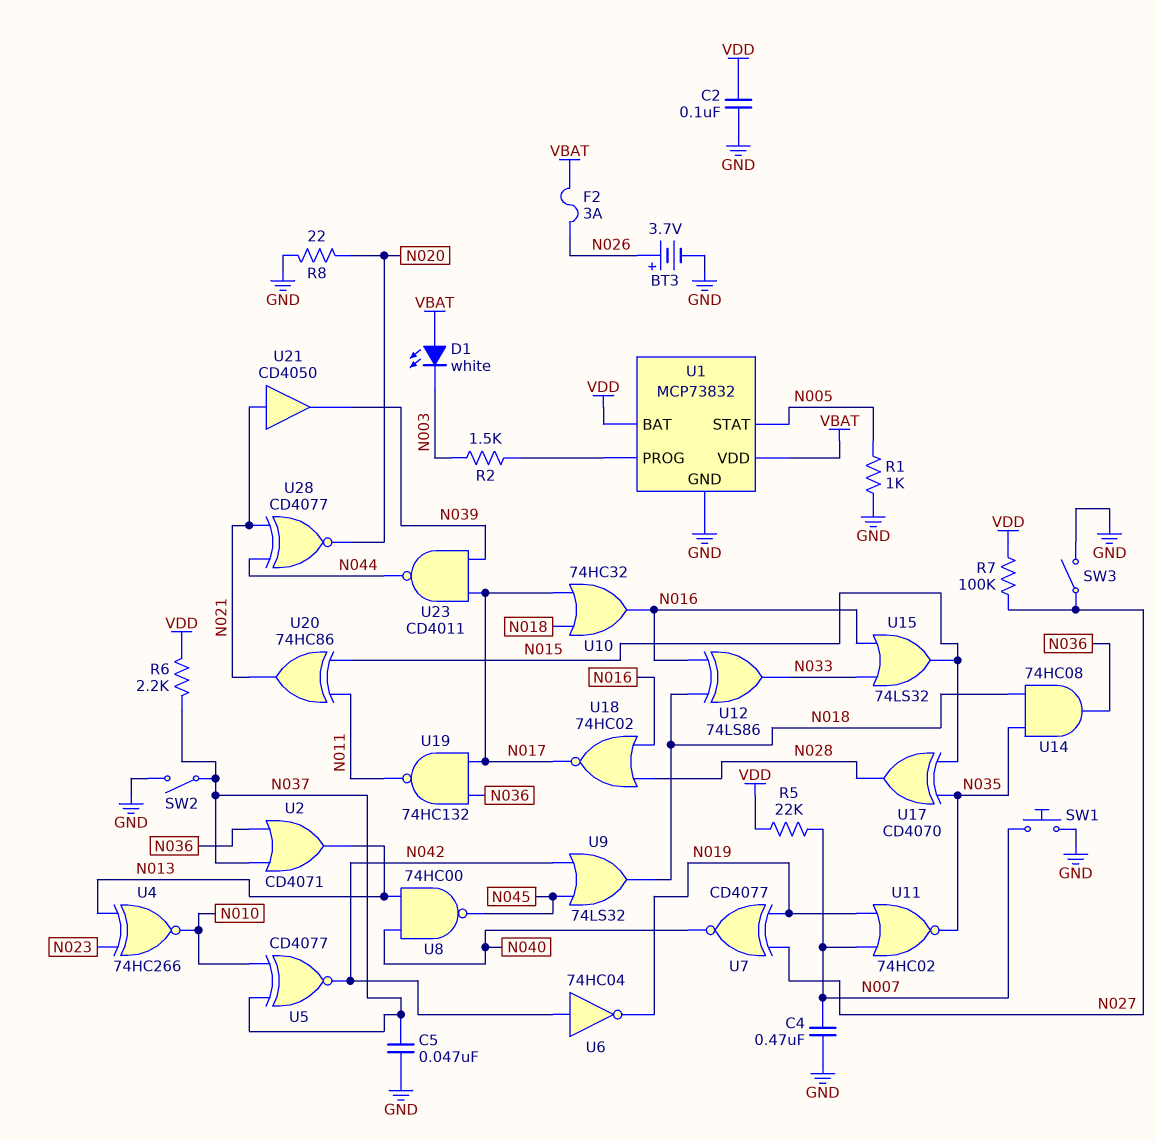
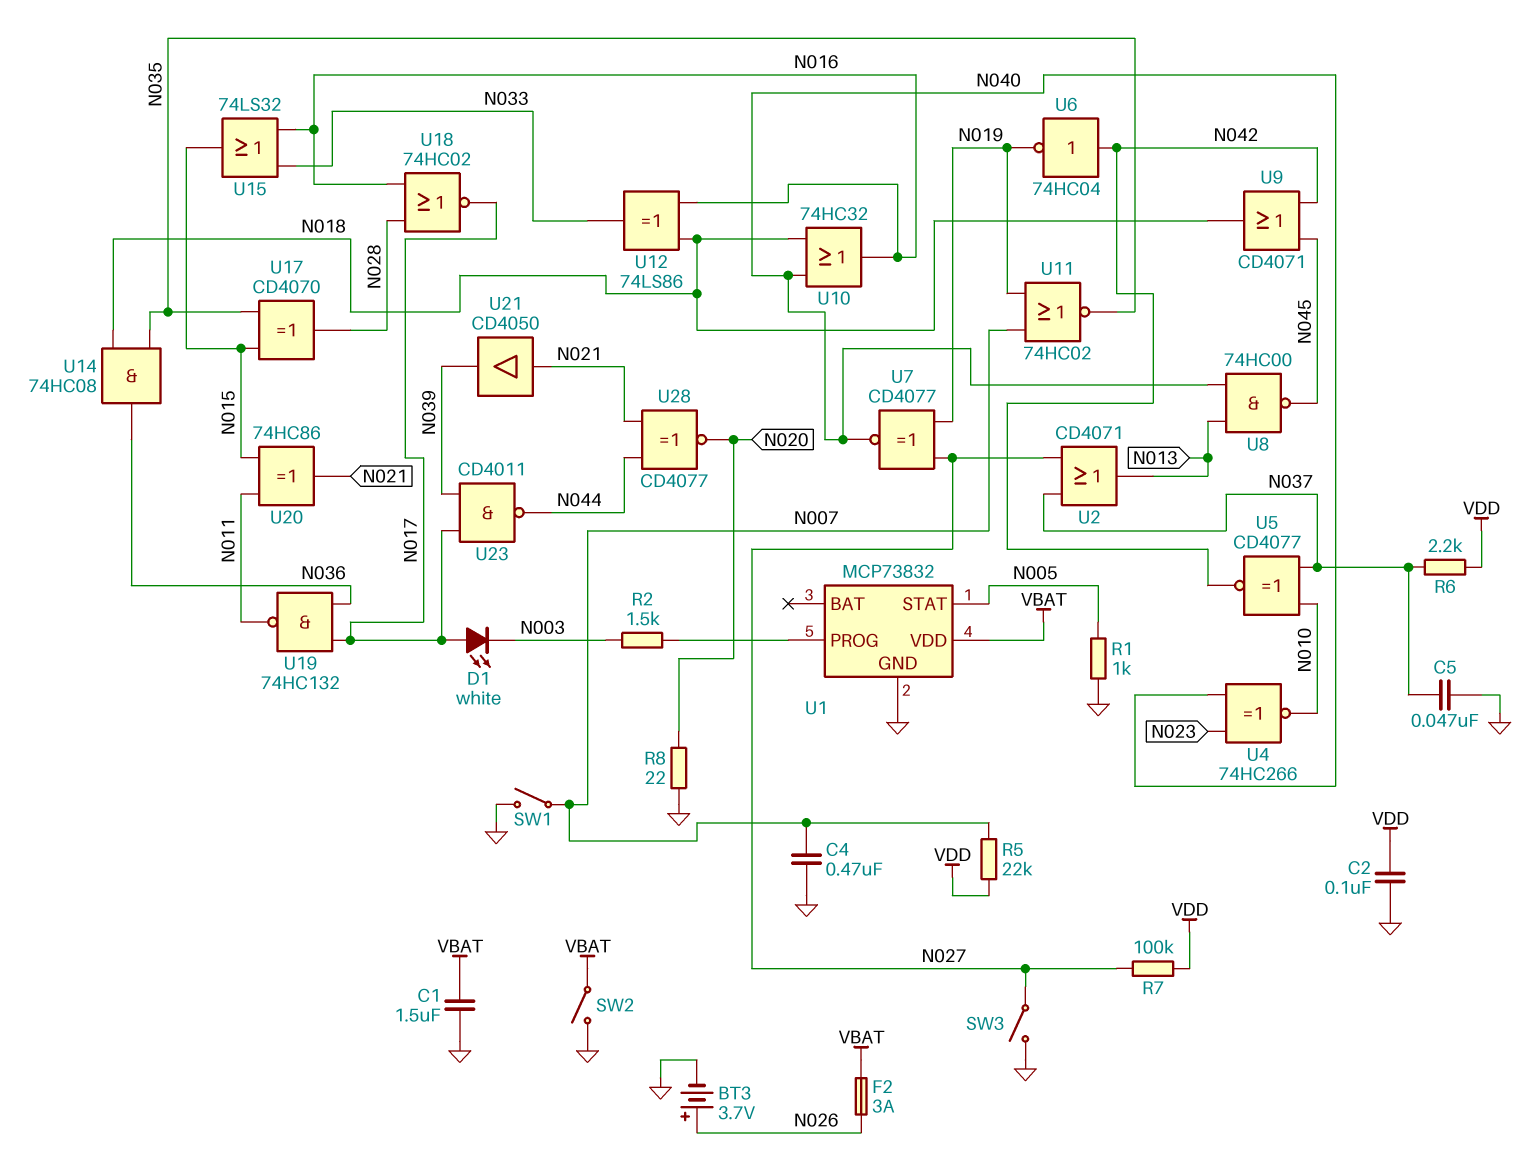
C1: none -> 1.5uF (GND, VBAT)
D1: LED white (A VBAT, K N003) -> LED white (A N017, K N003)
SW1: button (GND, N007) -> switch (GND, N007)
SW2: switch (GND, N037) -> switch (GND, VBAT)
U1 pin BAT: VDD -> none
U2: OR CD4071 (in N036, in N037, out N013) -> OR CD4071 (in N027, in N037, out N013)
U4: XNOR 74HC266 (in N013, in N023, out N010) -> XNOR 74HC266 (in N023, in N040, out N010)
U9: OR 74LS32 (in N042, in N045, out N018) -> OR CD4071 (in N042, in N045, out N018)
U10: OR 74HC32 (in N017, in N018, out N016) -> OR 74HC32 (in N018, in N040, out N016)

